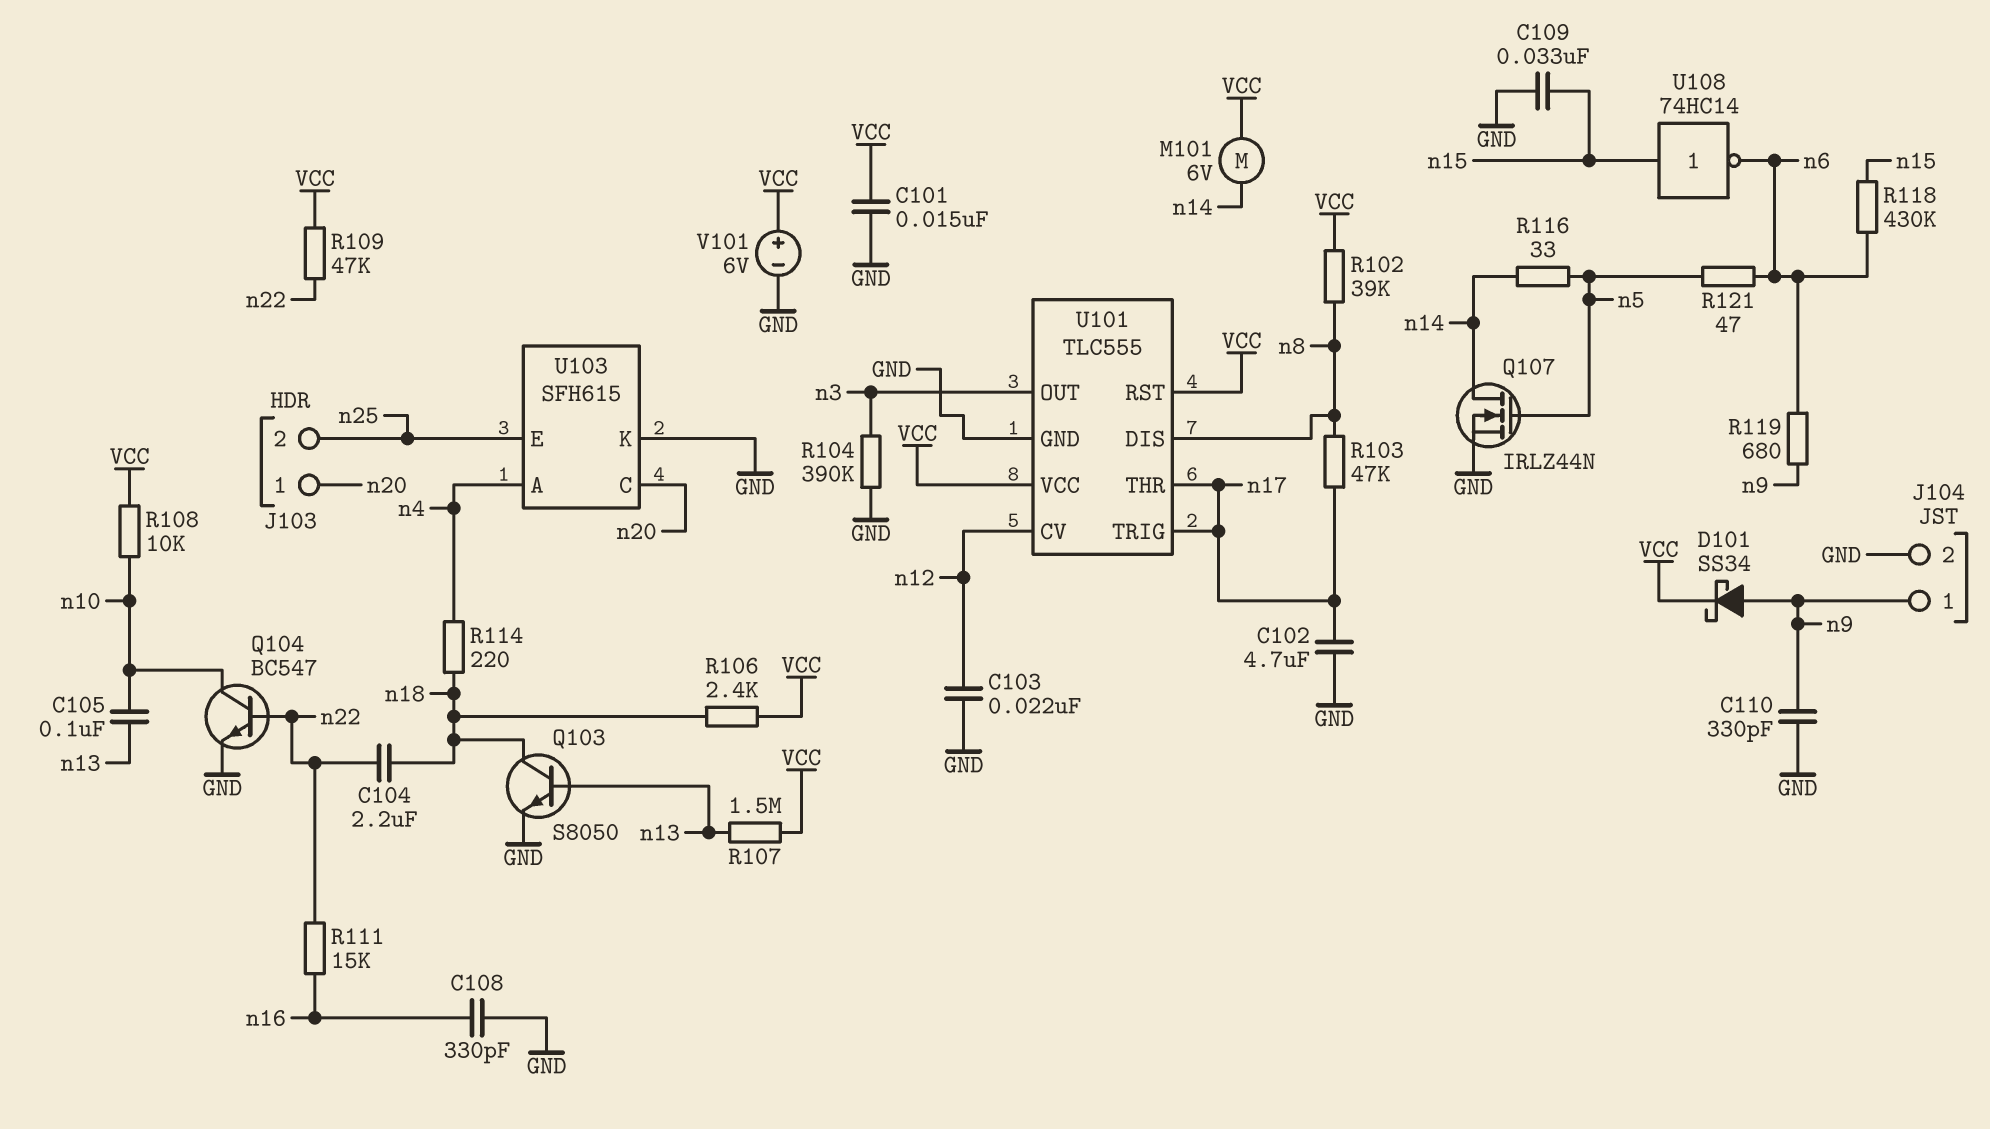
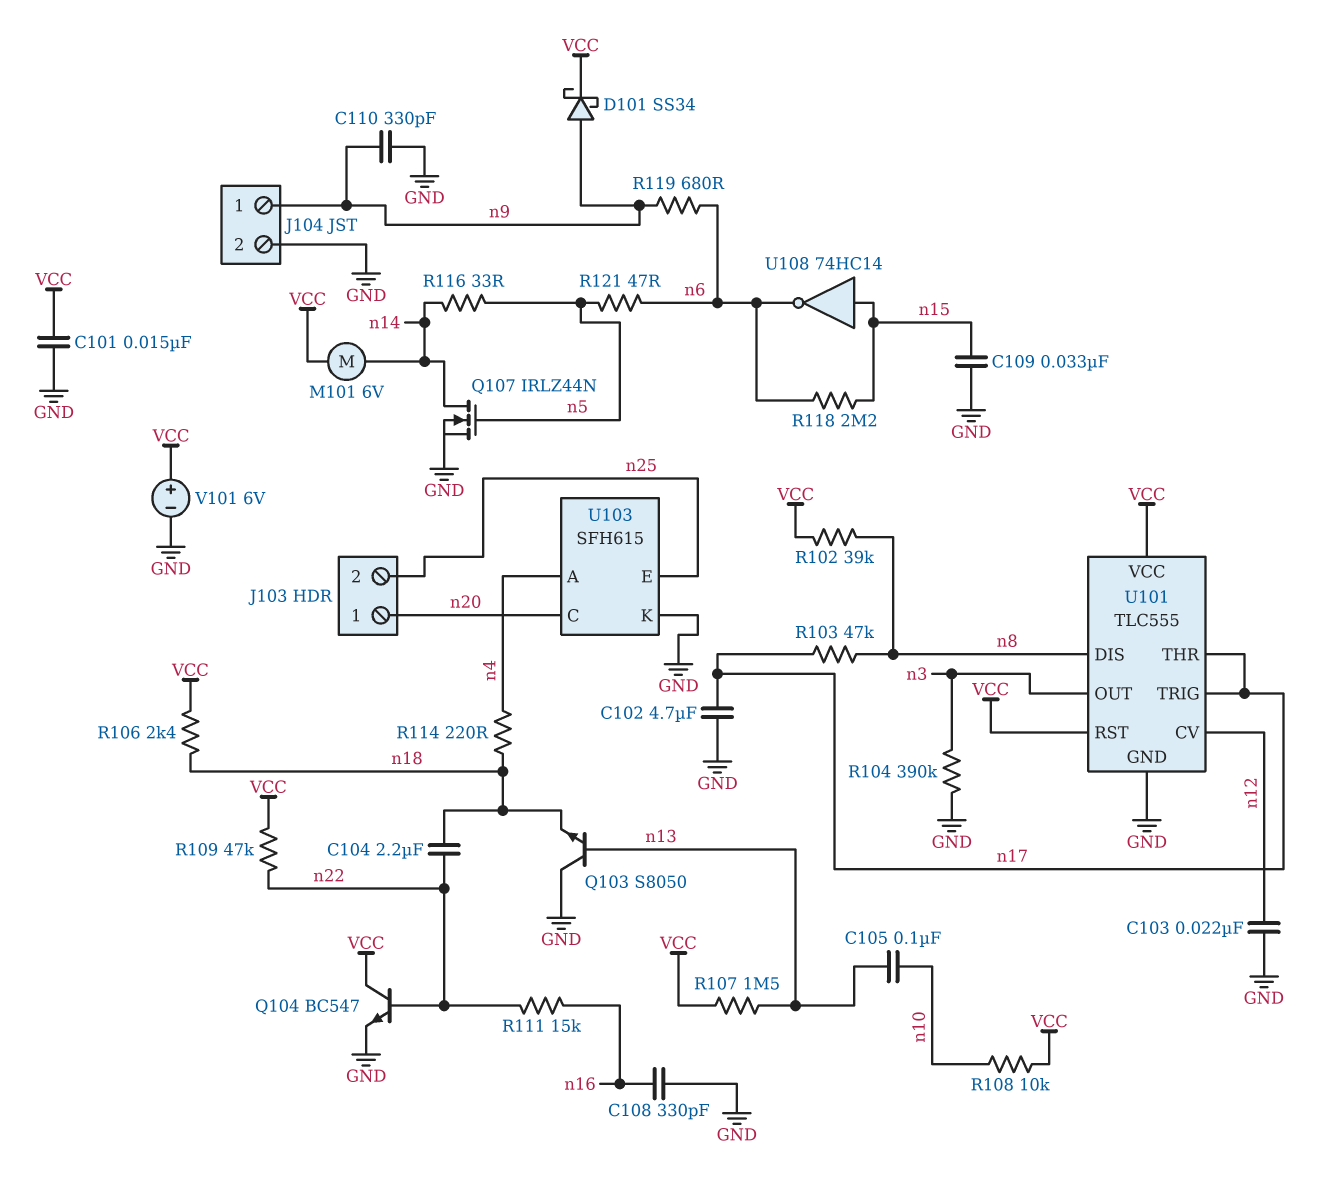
Q103: NPN S8050 (B n13, C n18, E GND) -> NPN S8050 (B n13, C GND, E n18)
Q104: NPN BC547 (B n22, C n10, E GND) -> NPN BC547 (B n22, C VCC, E GND)
R118: 430k (n6, n15) -> 2.2M (n6, n15)

